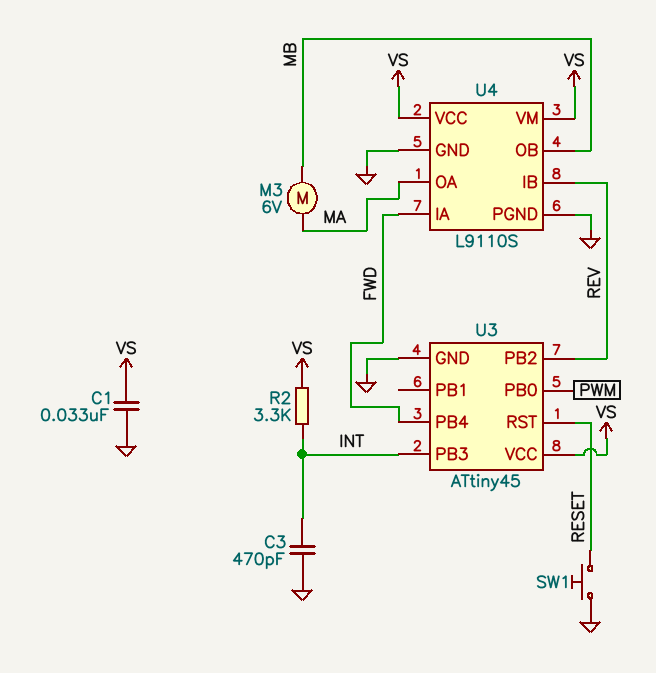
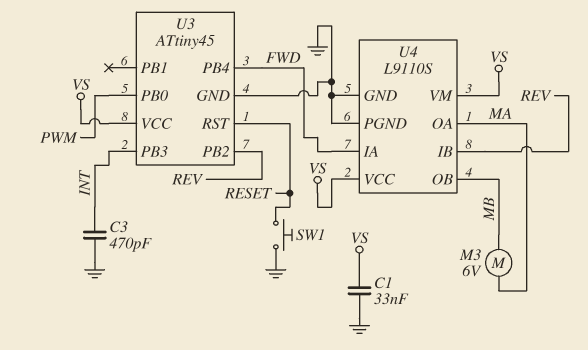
R2: 3.3k (INT, VS) -> none

